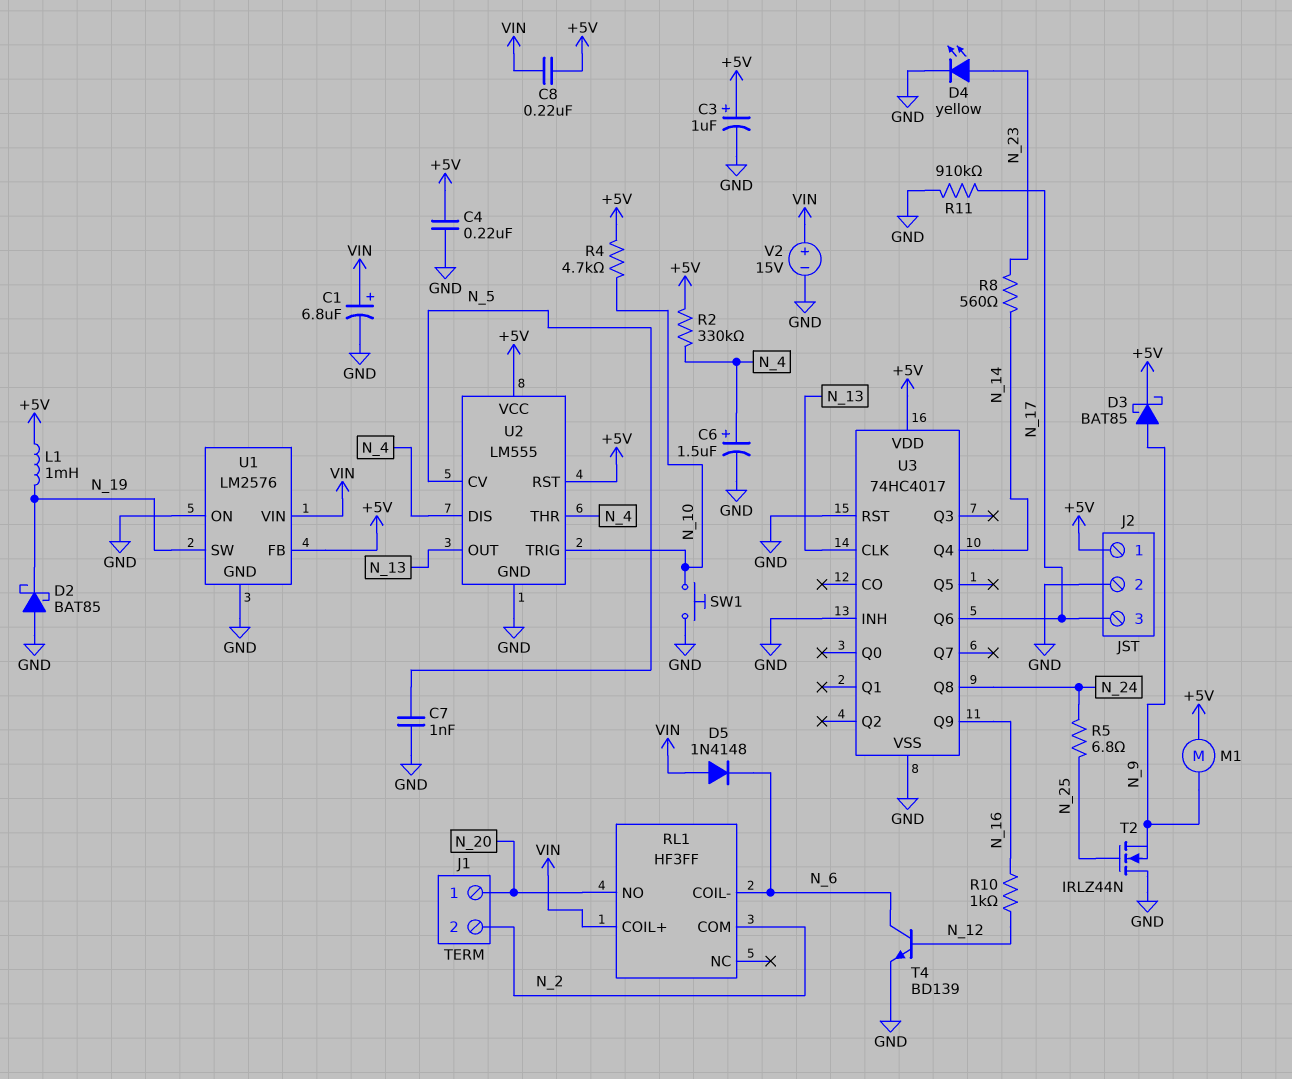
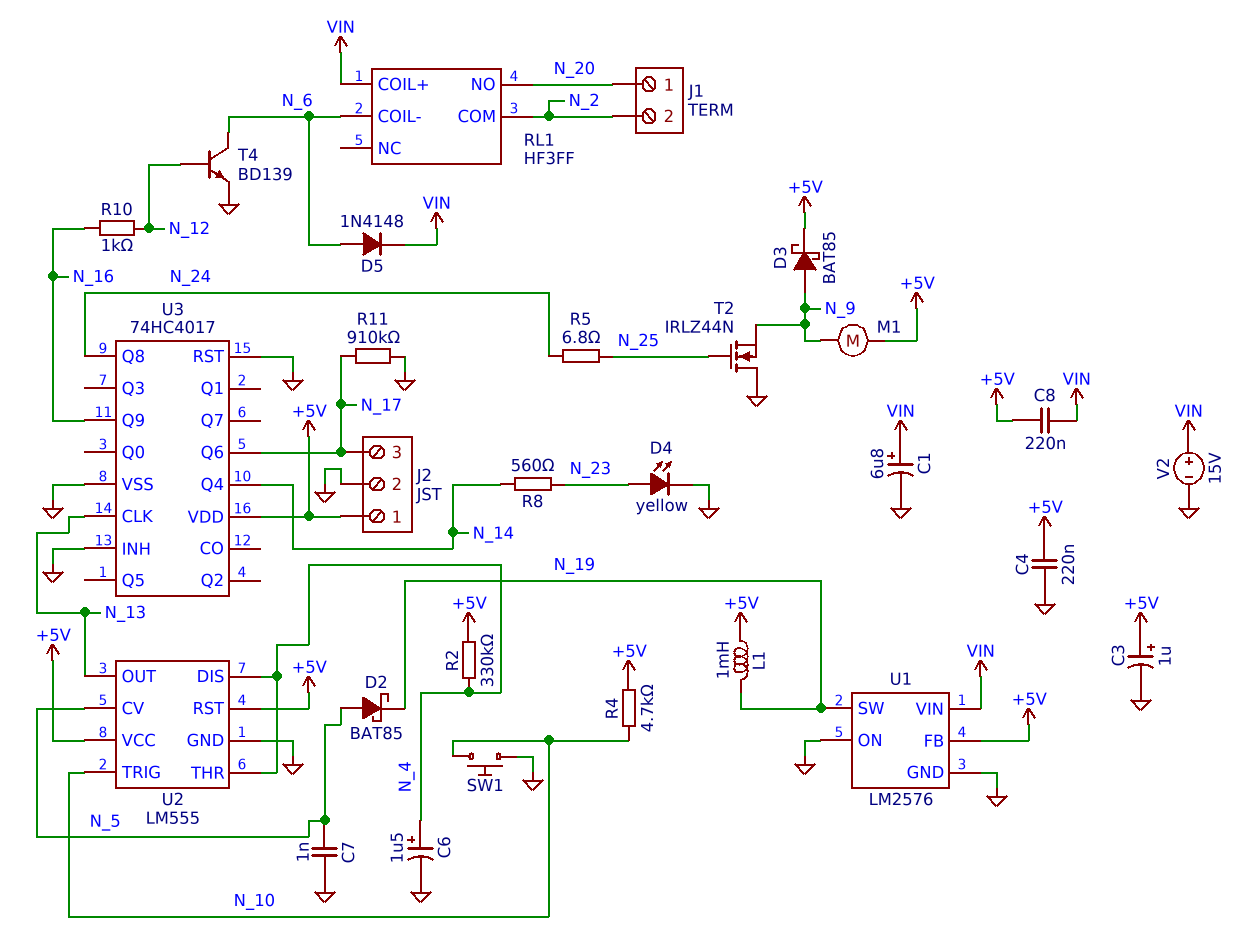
D2: schottky BAT85 (A GND, K N_19) -> schottky BAT85 (A N_5, K N_19)
D5: diode 1N4148 (A VIN, K N_6) -> diode 1N4148 (A N_6, K VIN)

